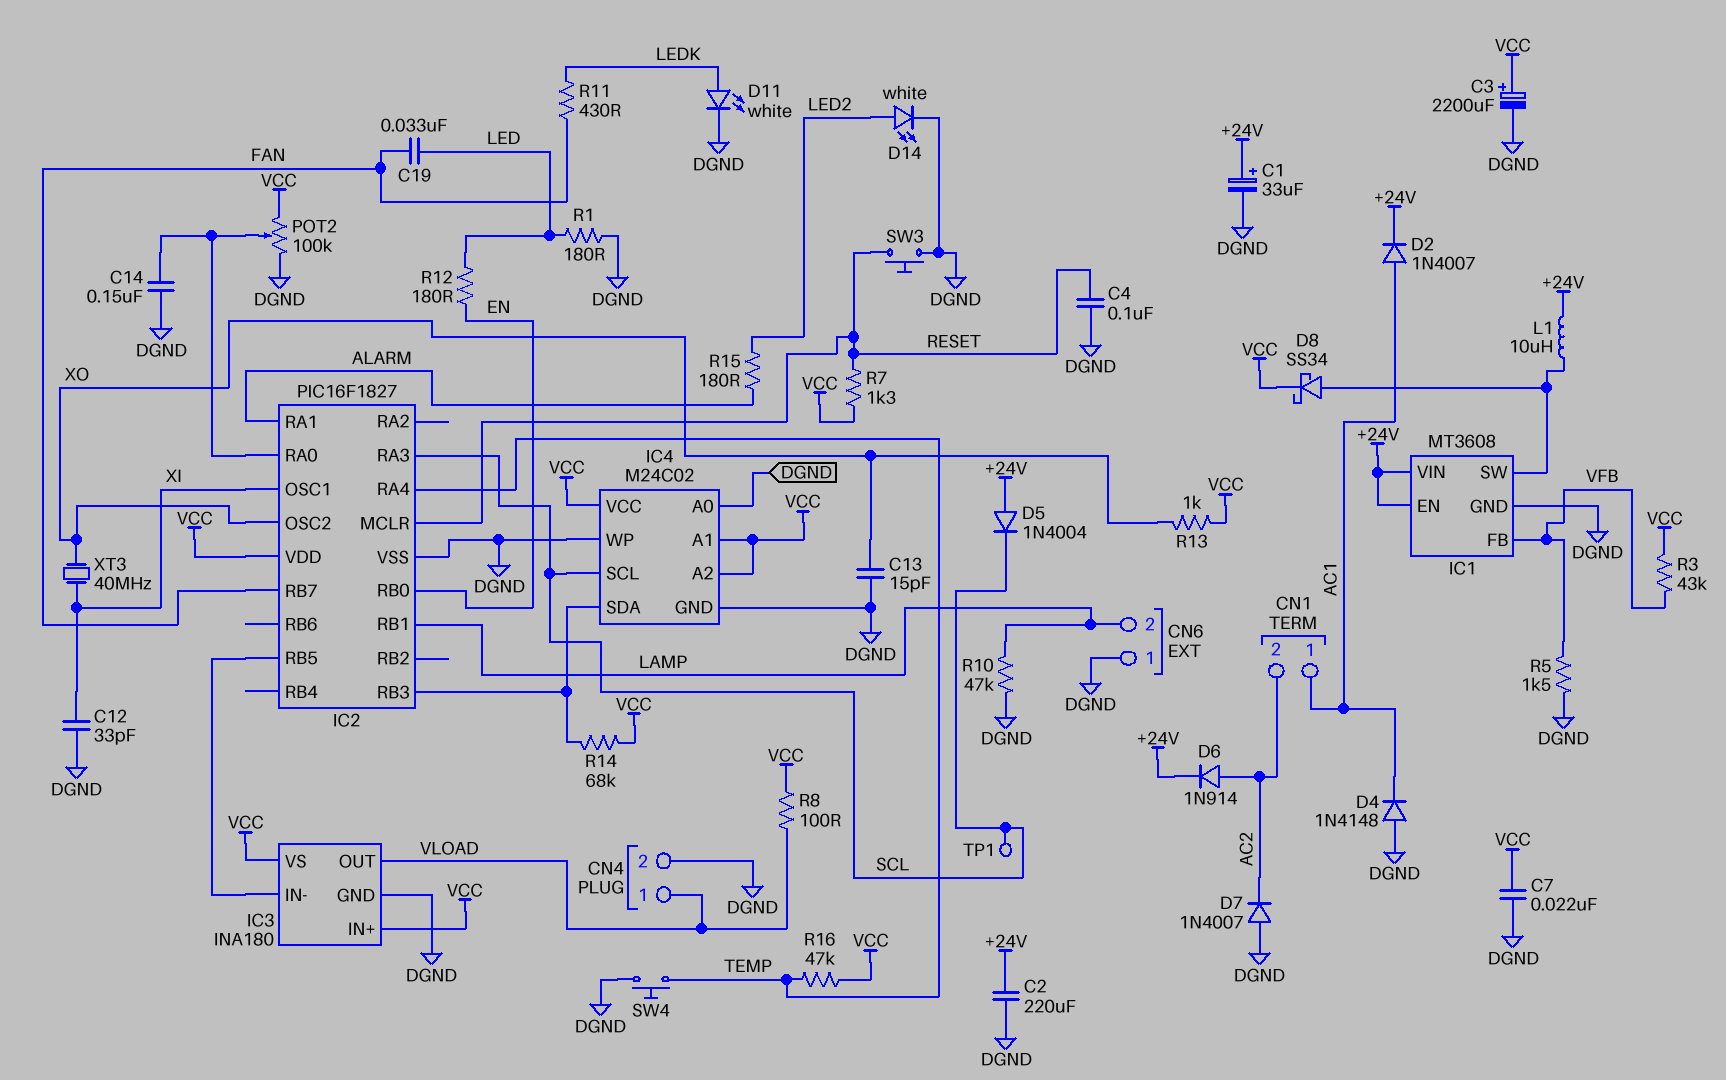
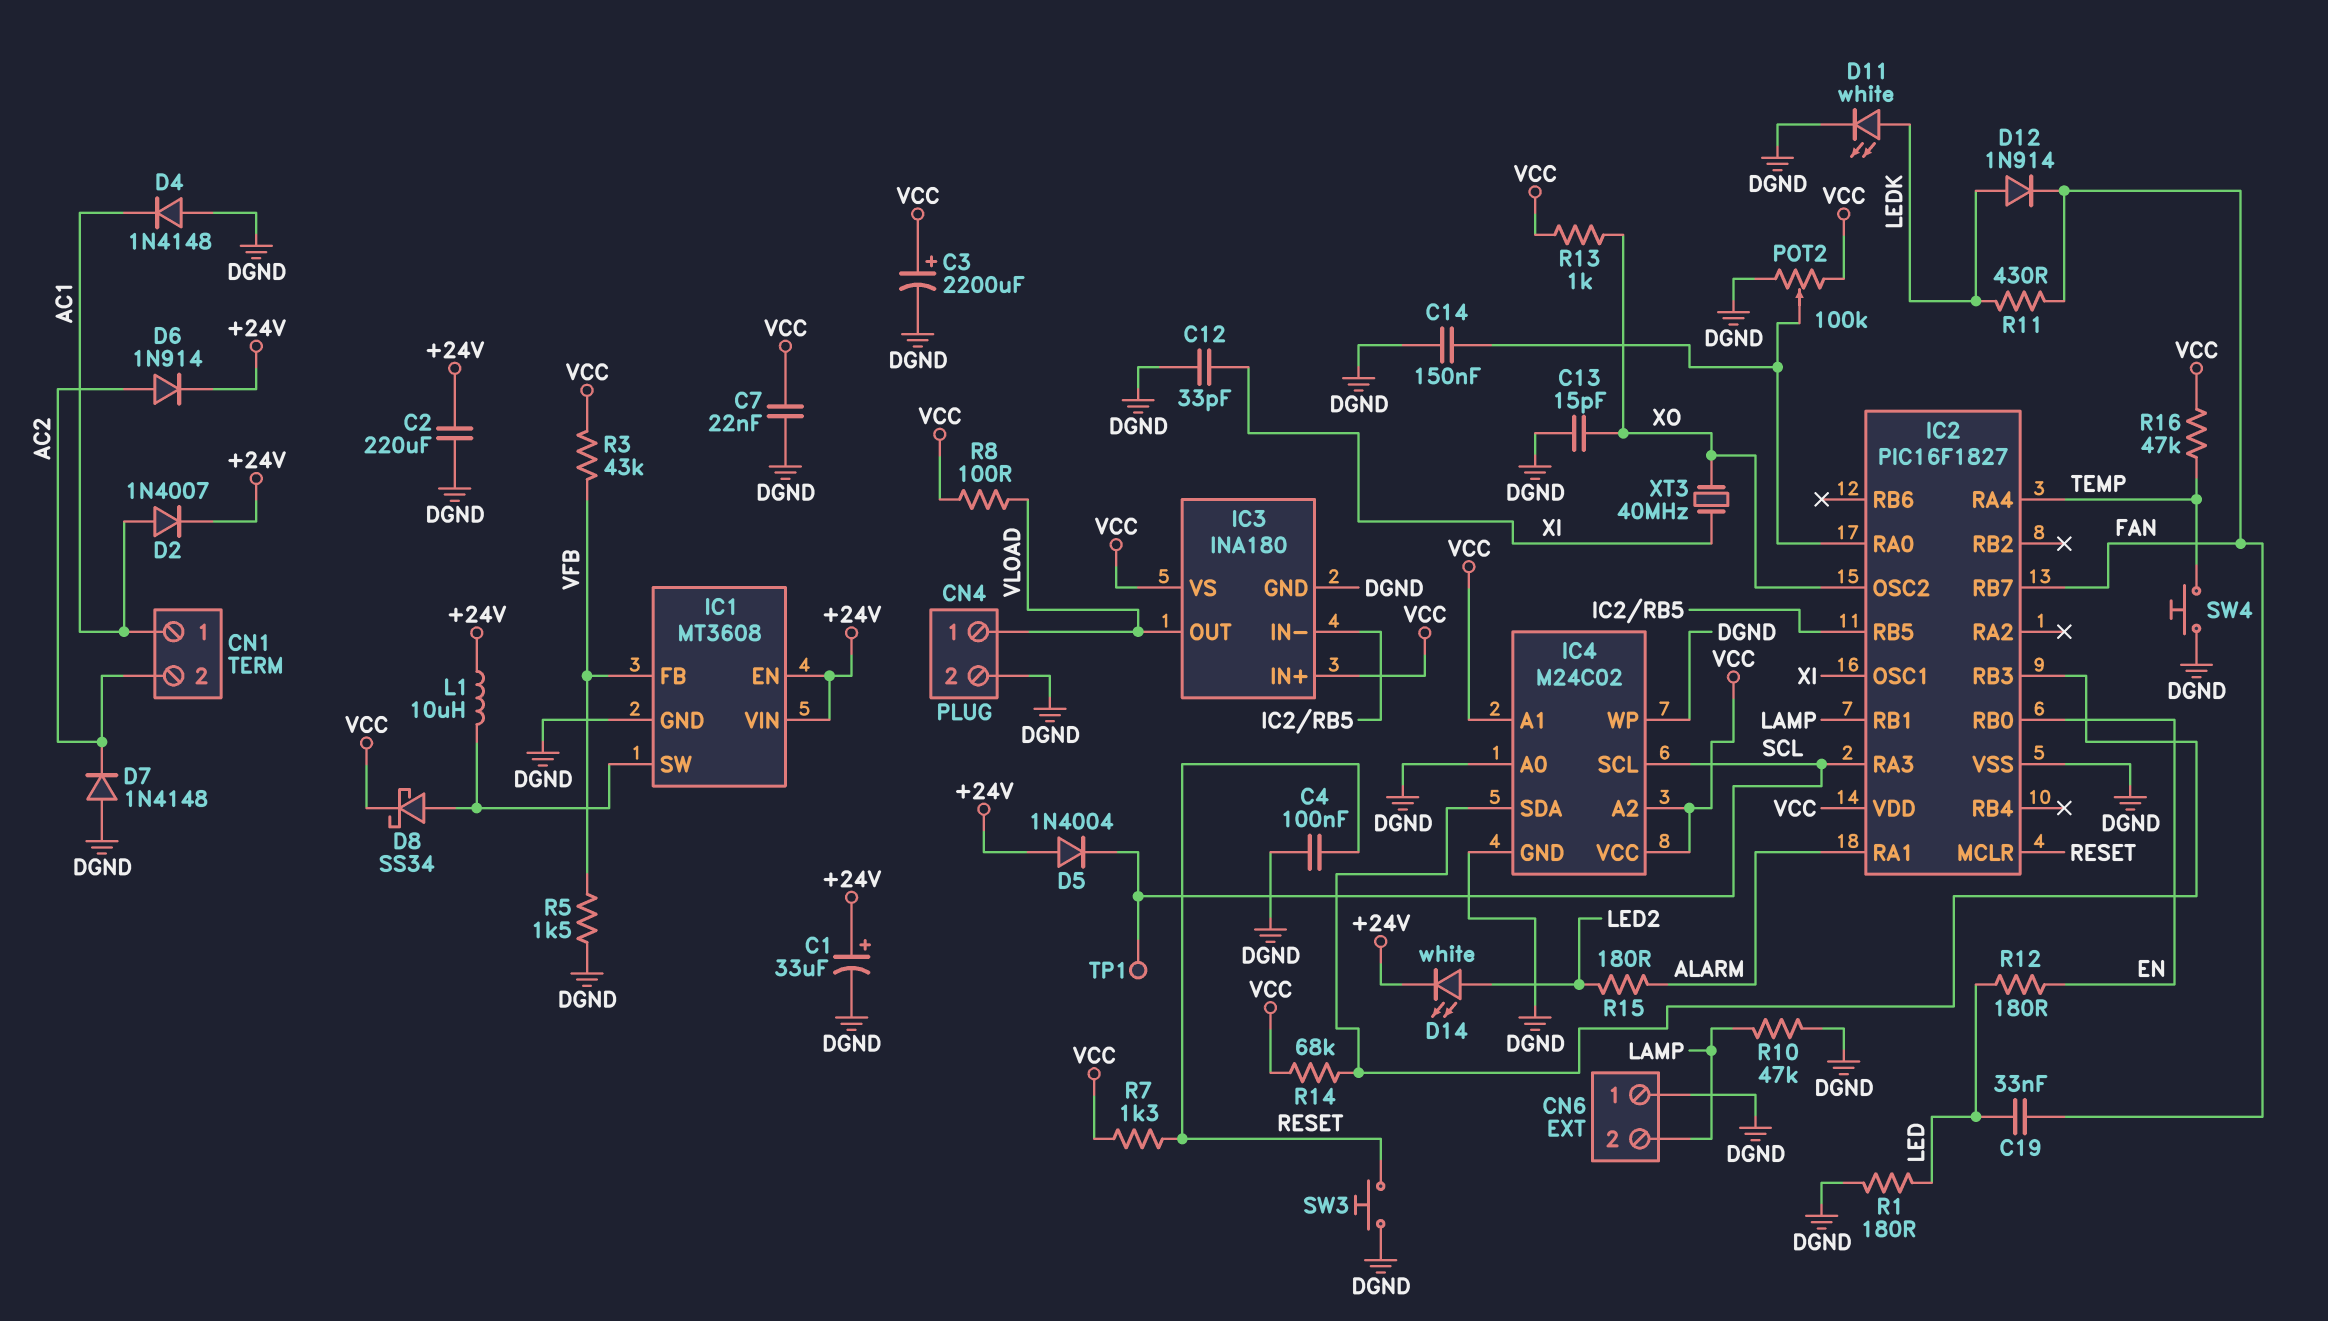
D7: diode 1N4007 (A DGND, K AC2) -> diode 1N4148 (A DGND, K AC2)
D12: none -> diode 1N914 (A LEDK, K FAN)
D14: LED white (A LED2, K DGND) -> LED white (A LED2, K +24V)

